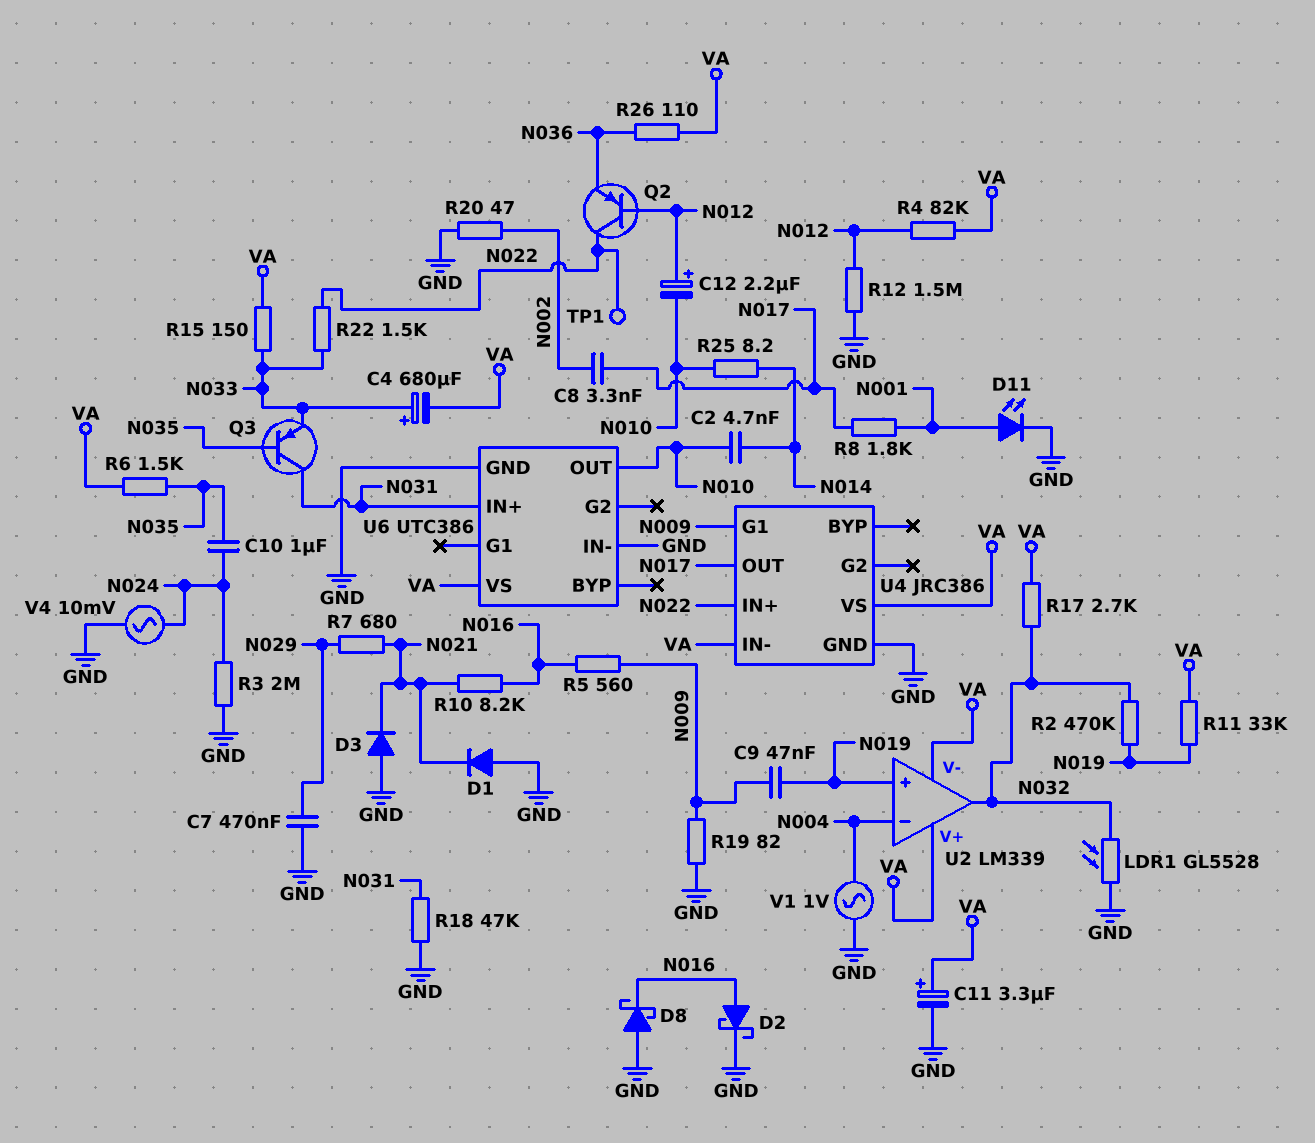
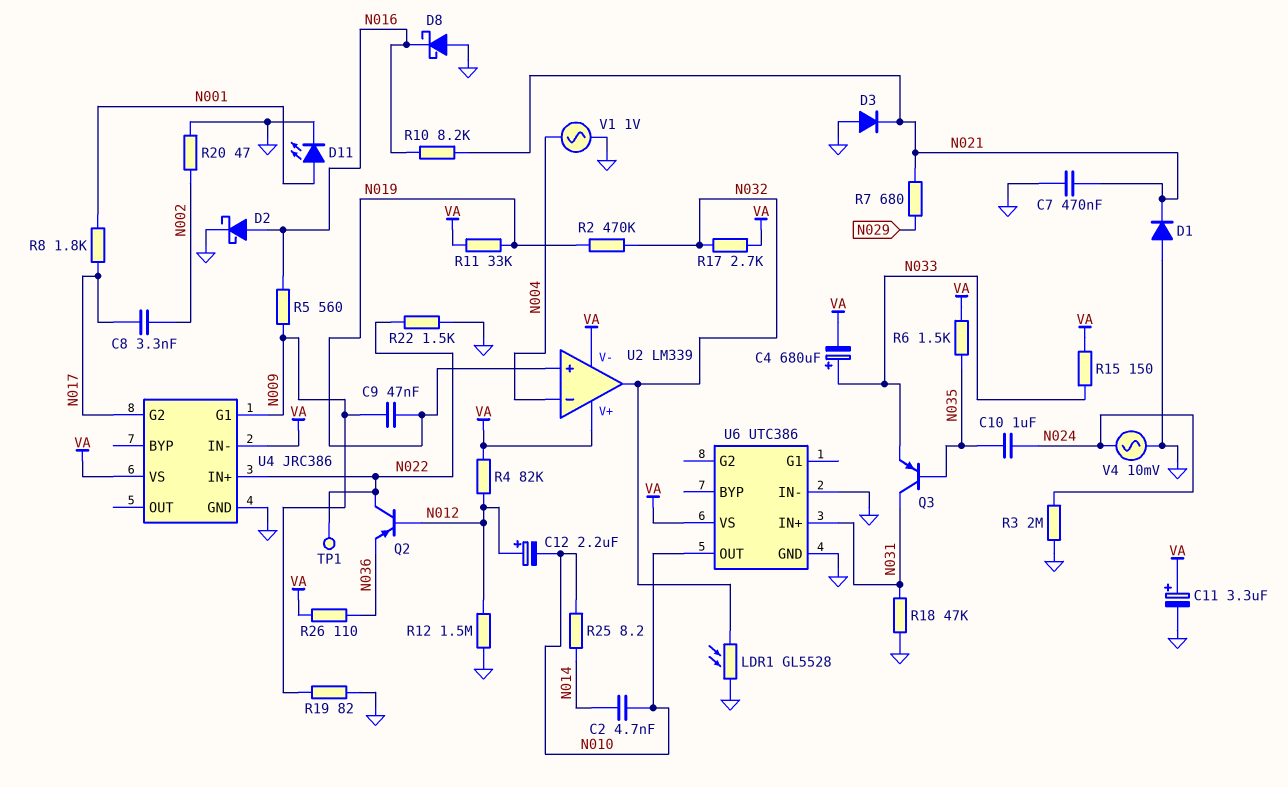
C7: 470nF (GND, N029) -> 470nF (GND, N021)
R22: 1.5k (N022, N033) -> 1.5k (GND, N022)
U4 pin G2: none -> N017
U4 pin OUT: N017 -> none

